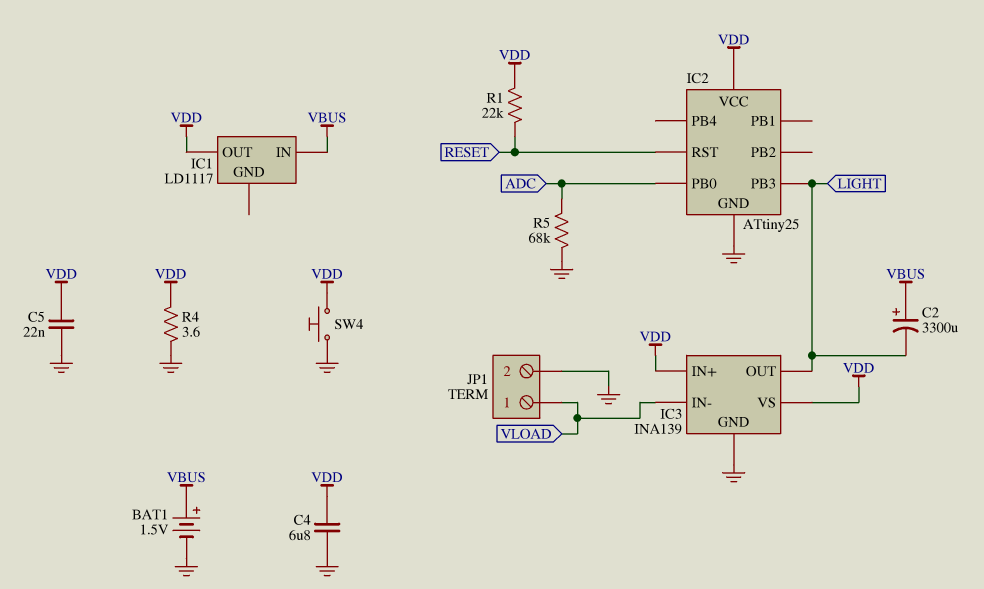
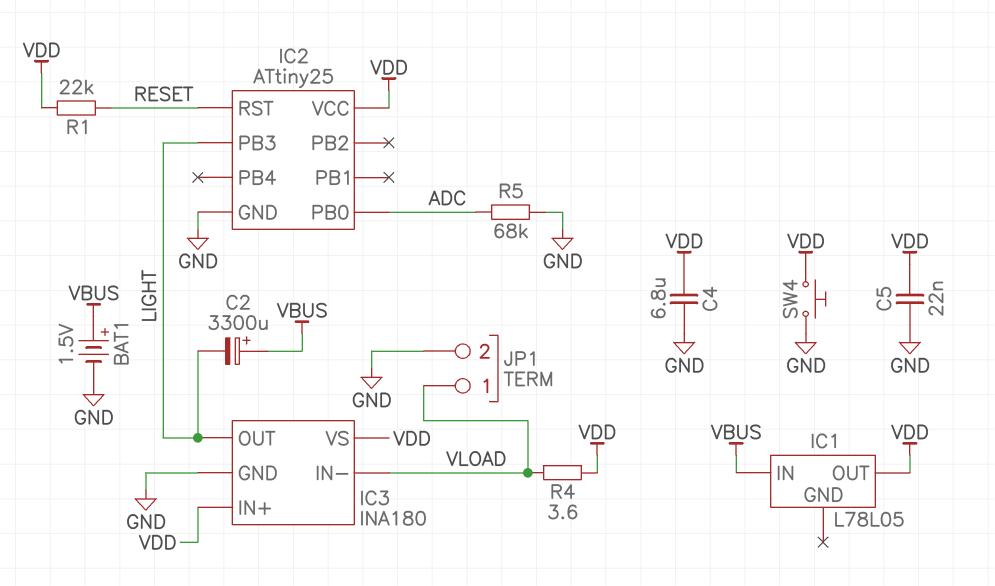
IC1: LD1117 -> L78L05
IC3: INA139 -> INA180
R4: 3.6 (GND, VDD) -> 3.6 (VDD, VLOAD)

